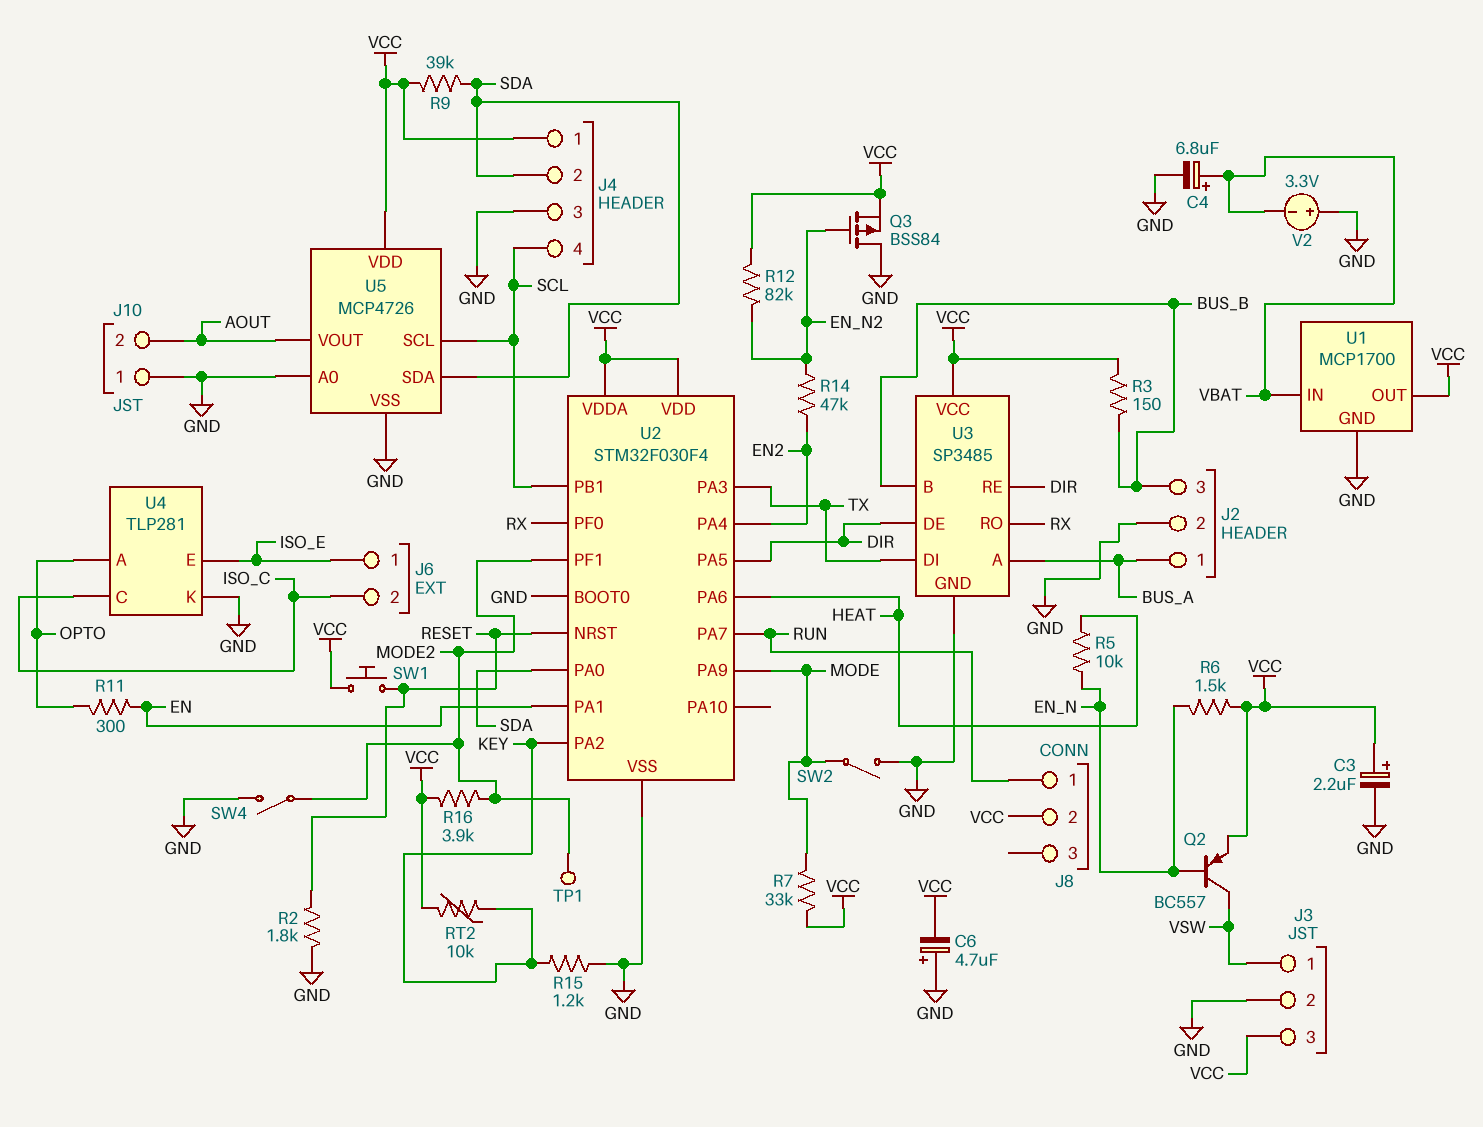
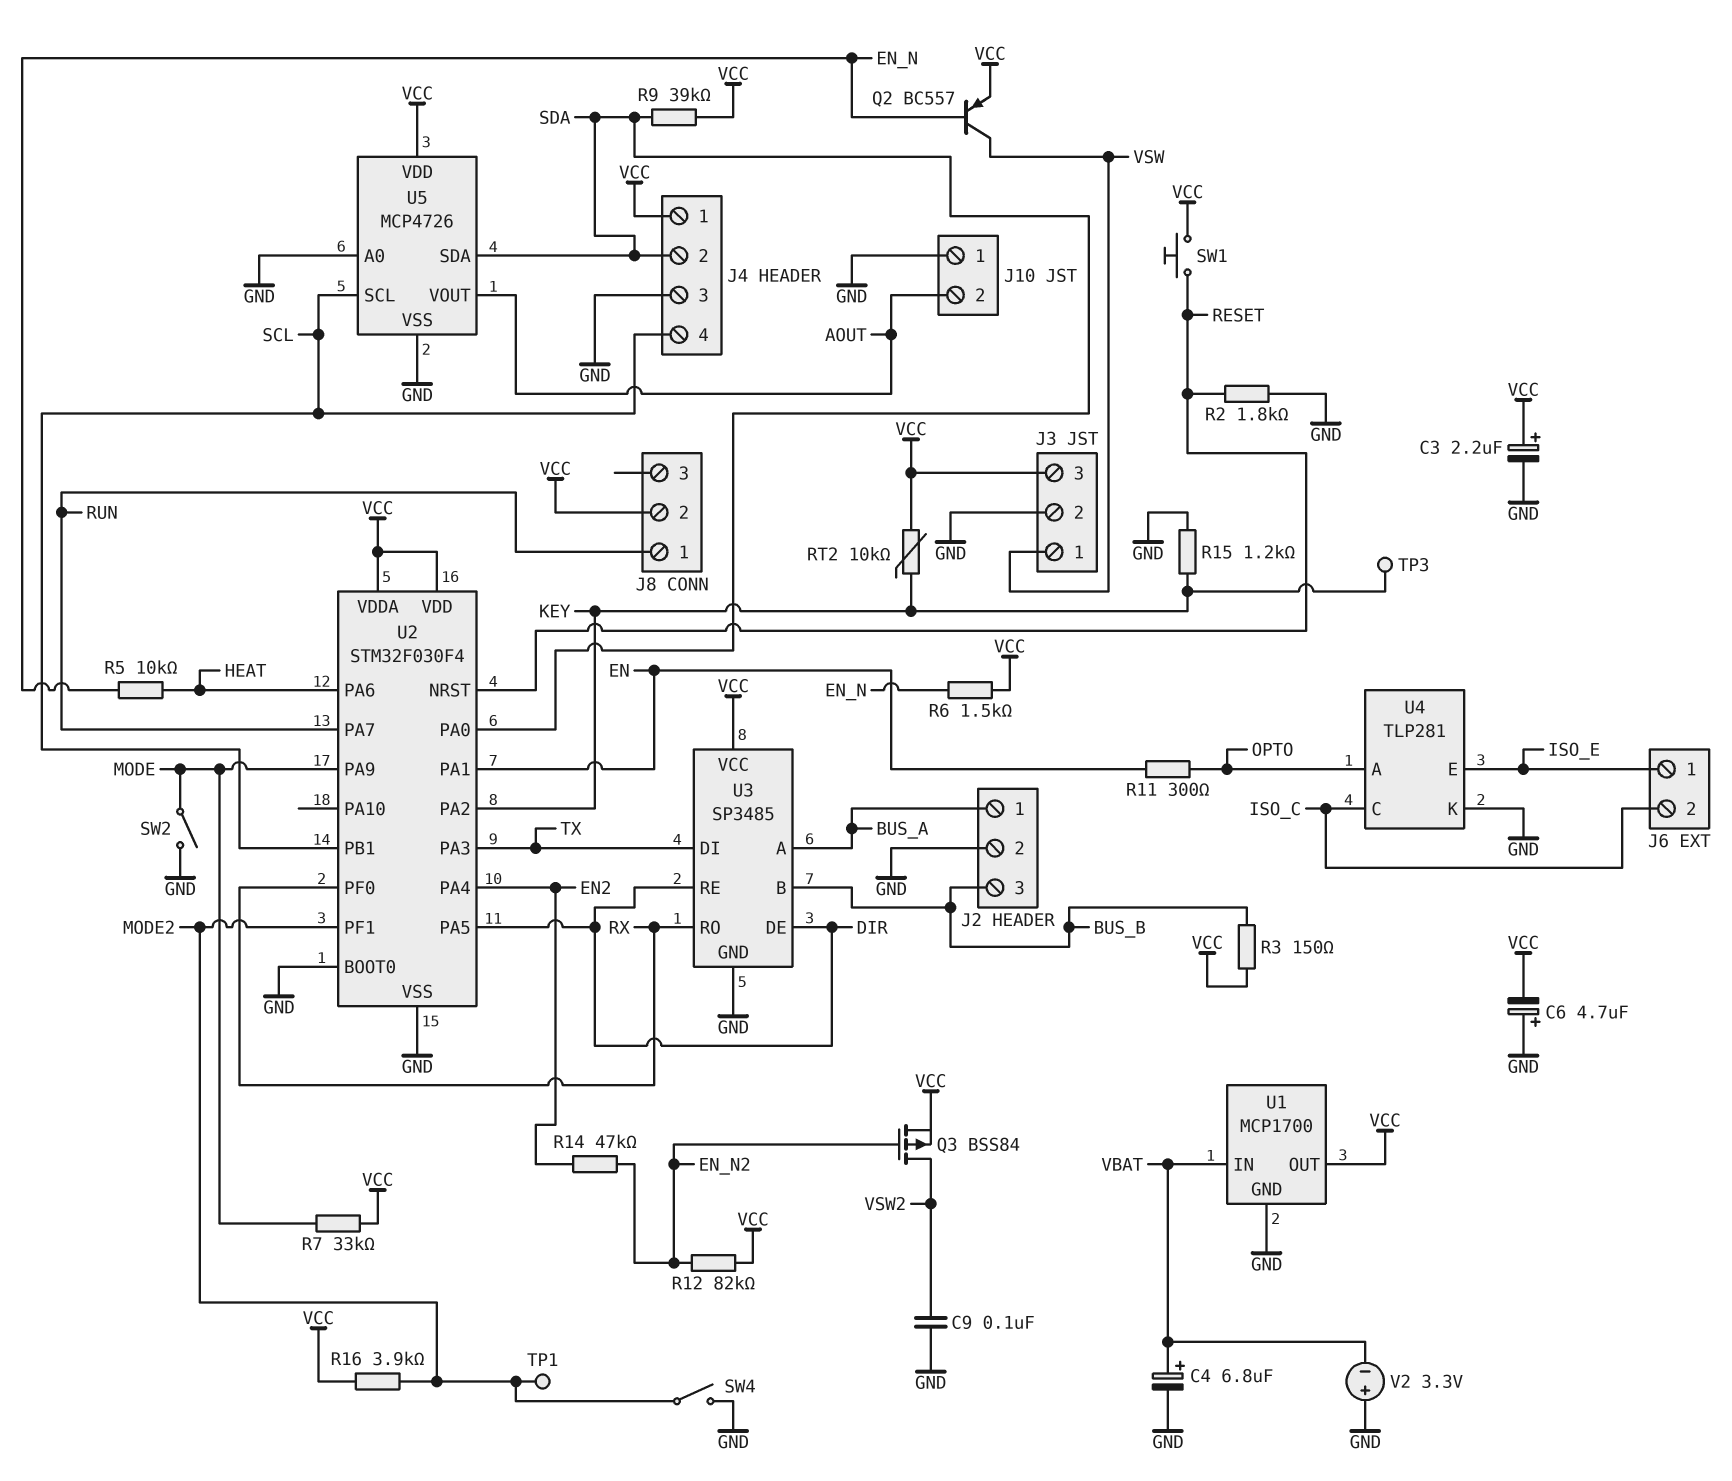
C9: none -> 100nF (GND, VSW2)
Q3: PMOS BSS84 (G EN_N2, D GND, S VCC) -> PMOS BSS84 (G EN_N2, D VSW2, S VCC)
TP3: none -> test point (KEY)

